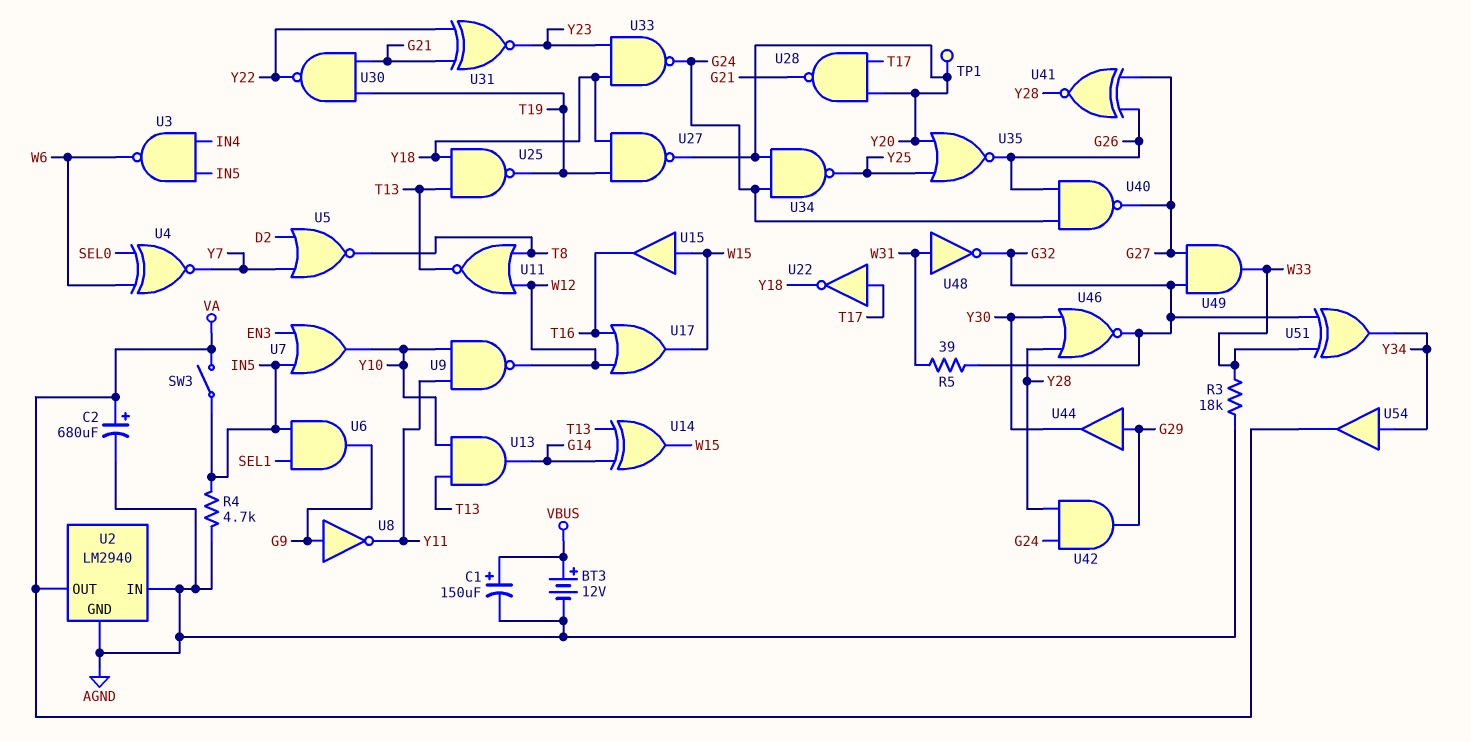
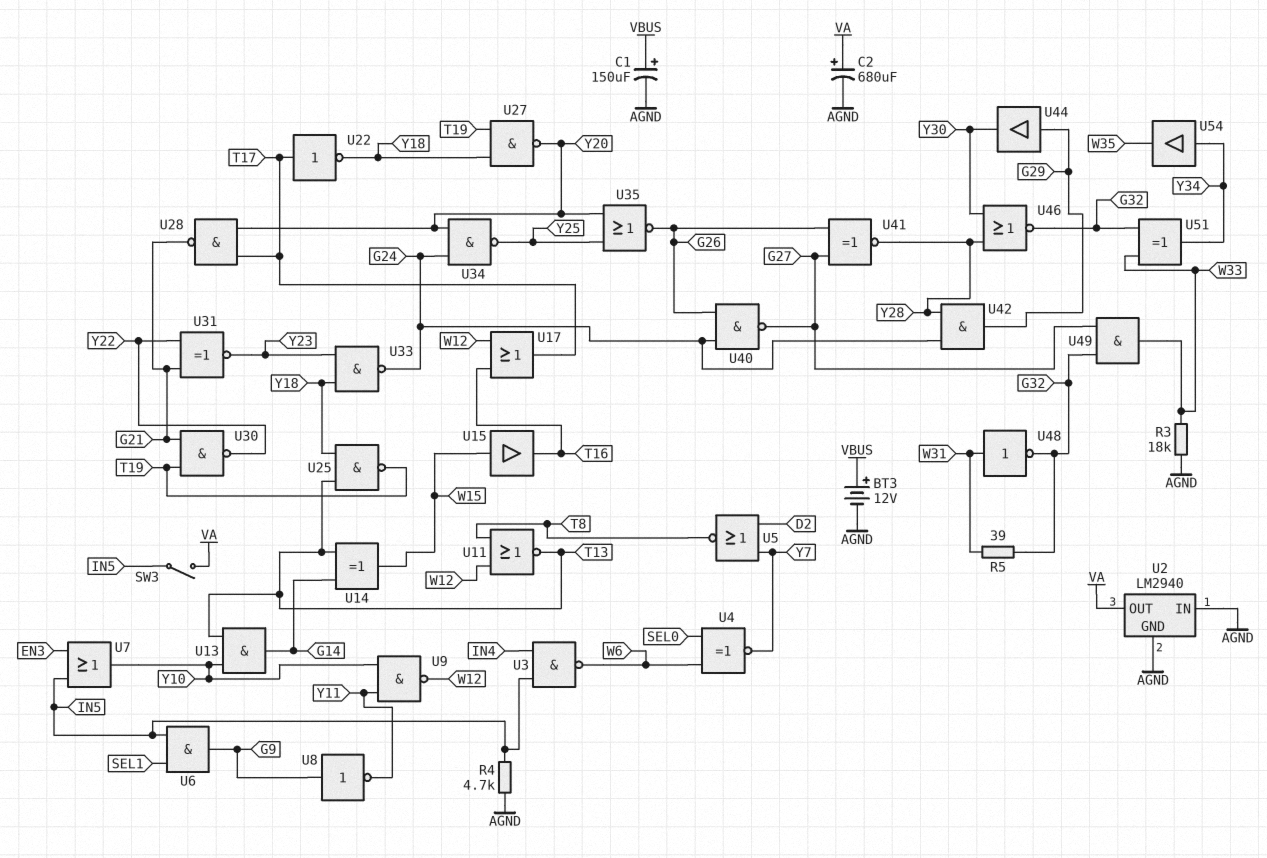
TP1: test point (Y20) -> none
U17: OR (in T16, in W12, out W15) -> OR (in T16, in W12, out T17)
U54: buffer (in Y34, out VA) -> buffer (in Y34, out W35)

